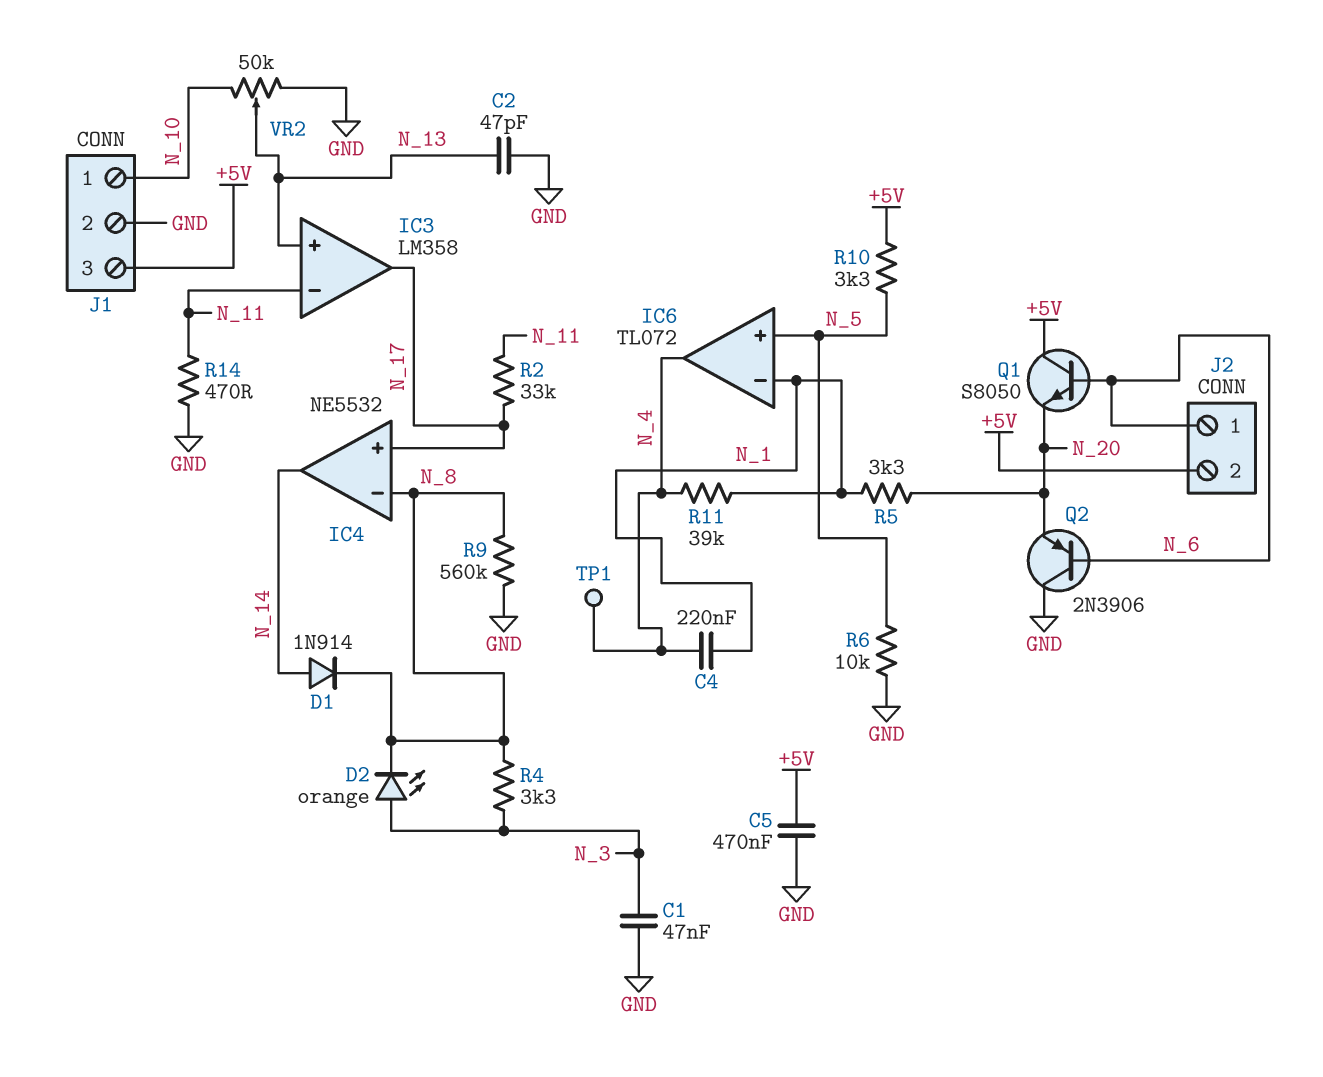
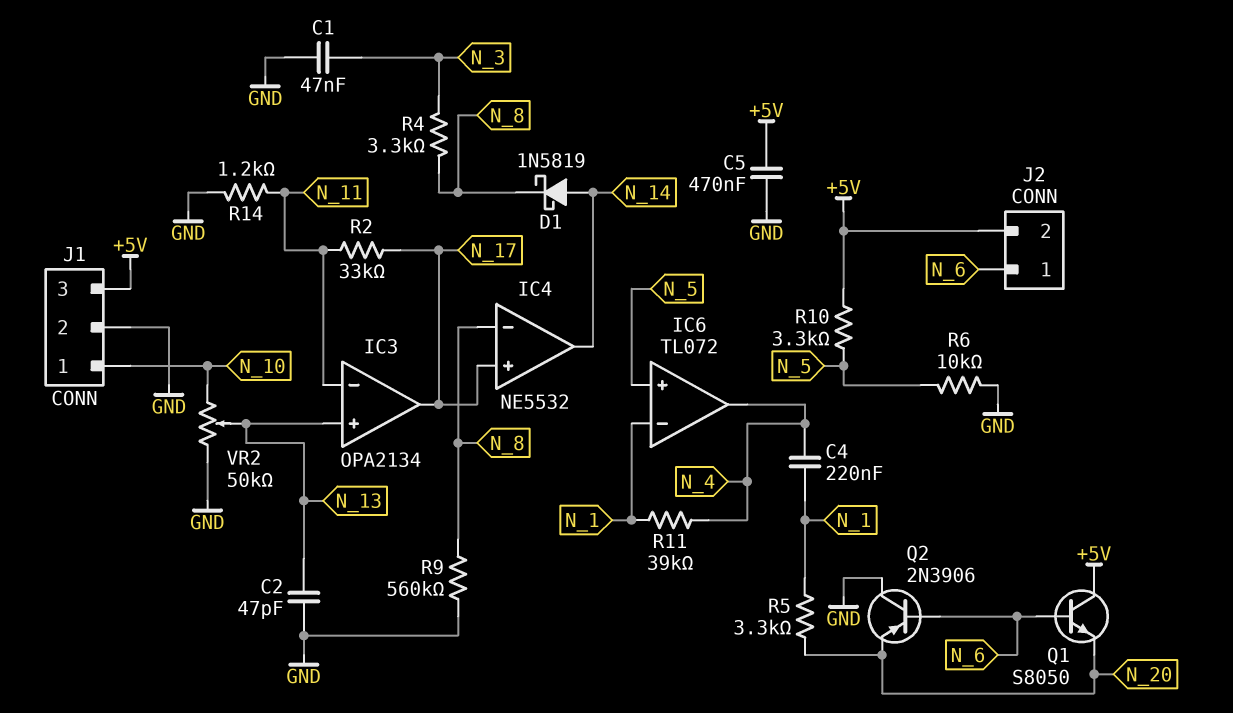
D1: diode 1N914 (A N_14, K N_8) -> schottky 1N5819 (A N_14, K N_8)
D2: LED orange (A N_3, K N_8) -> none
IC3: LM358 -> OPA2134
R14: 470 (GND, N_11) -> 1.2k (GND, N_11)
TP1: test point (N_4) -> none

